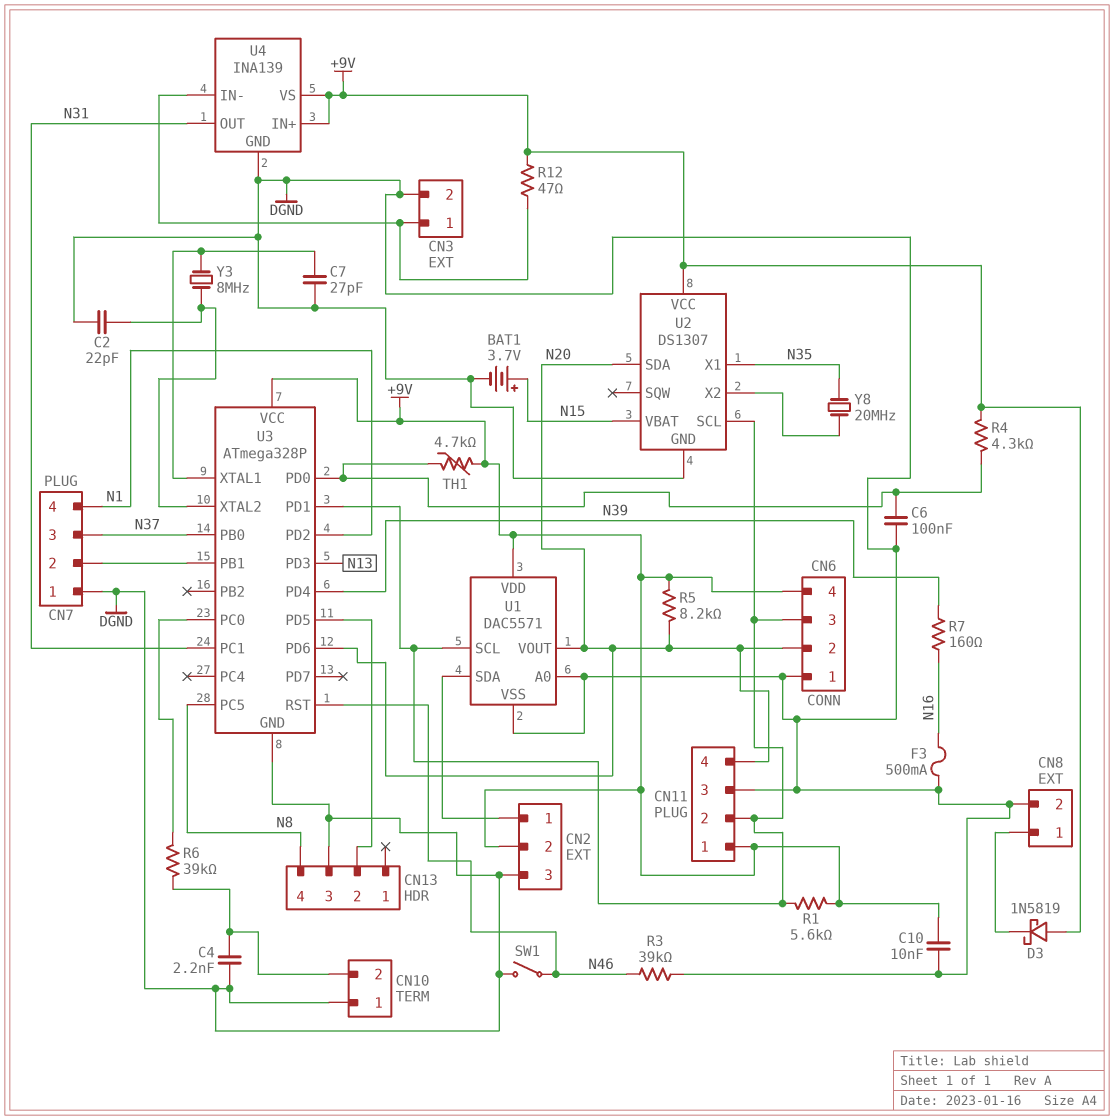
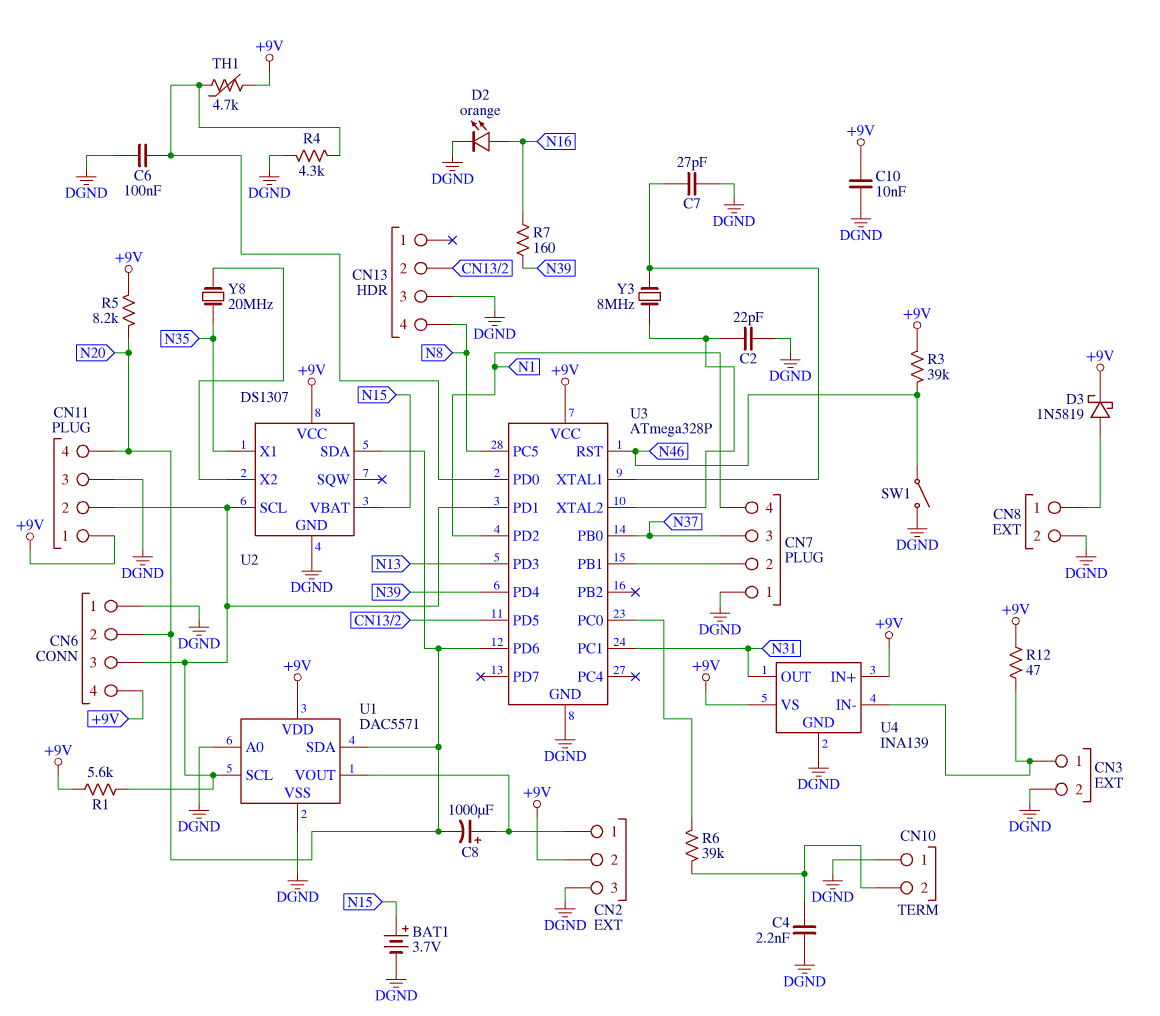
C8: none -> 1000uF (plus CN2/1, minus N20)
D2: none -> LED orange (A N16, K DGND)
D3: schottky 1N5819 (A +9V, K CN8/1) -> schottky 1N5819 (A CN8/1, K +9V)
F3: 500mA (DGND, N16) -> none
R3: 39k (DGND, N46) -> 39k (+9V, N46)
R4: 4.3k (+9V, U3/PD0) -> 4.3k (DGND, U3/PD0)
U1 pin SDA: CN2/1 -> N20
U1 pin VOUT: N20 -> CN2/1

